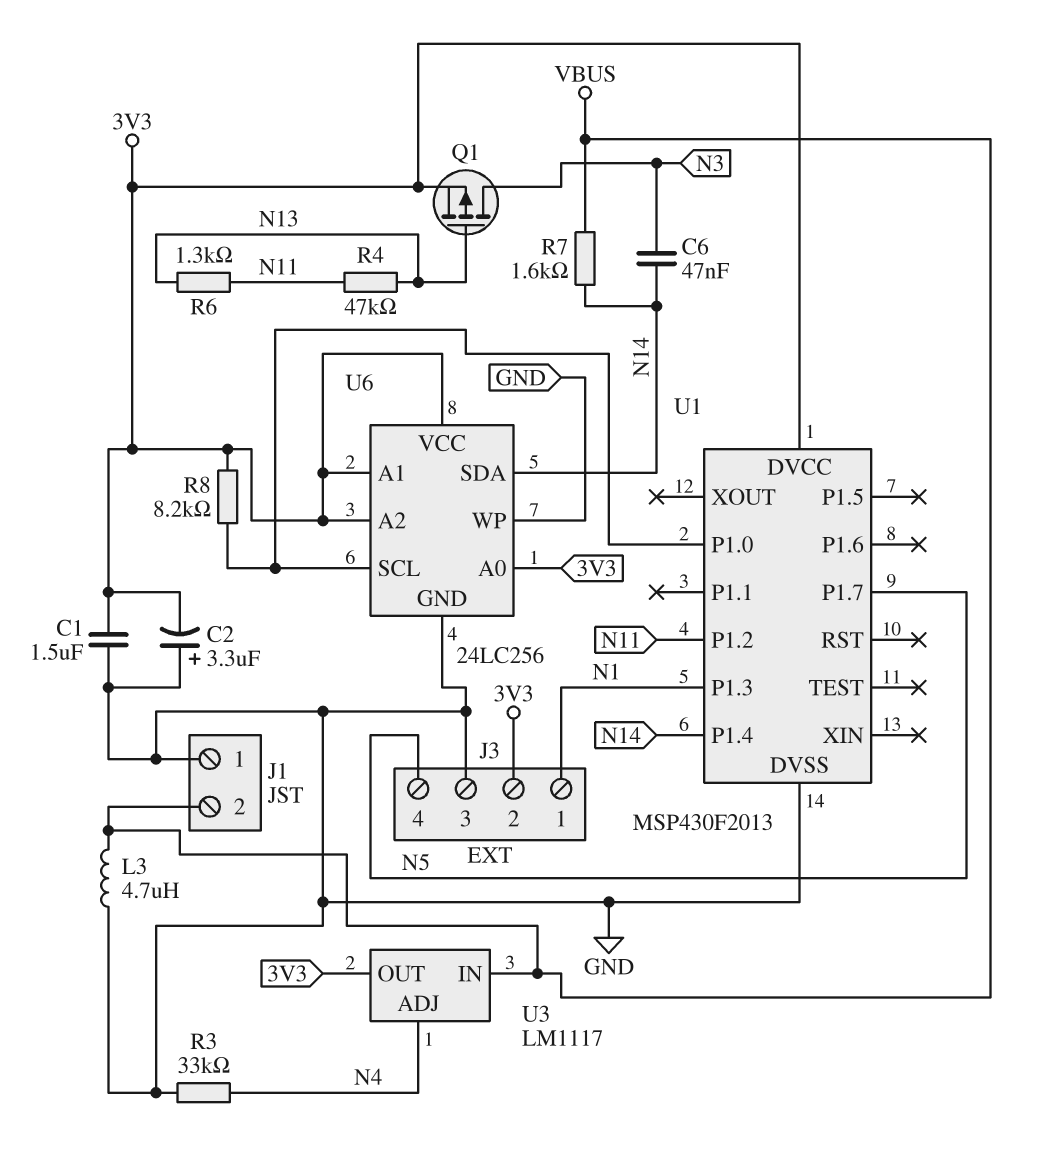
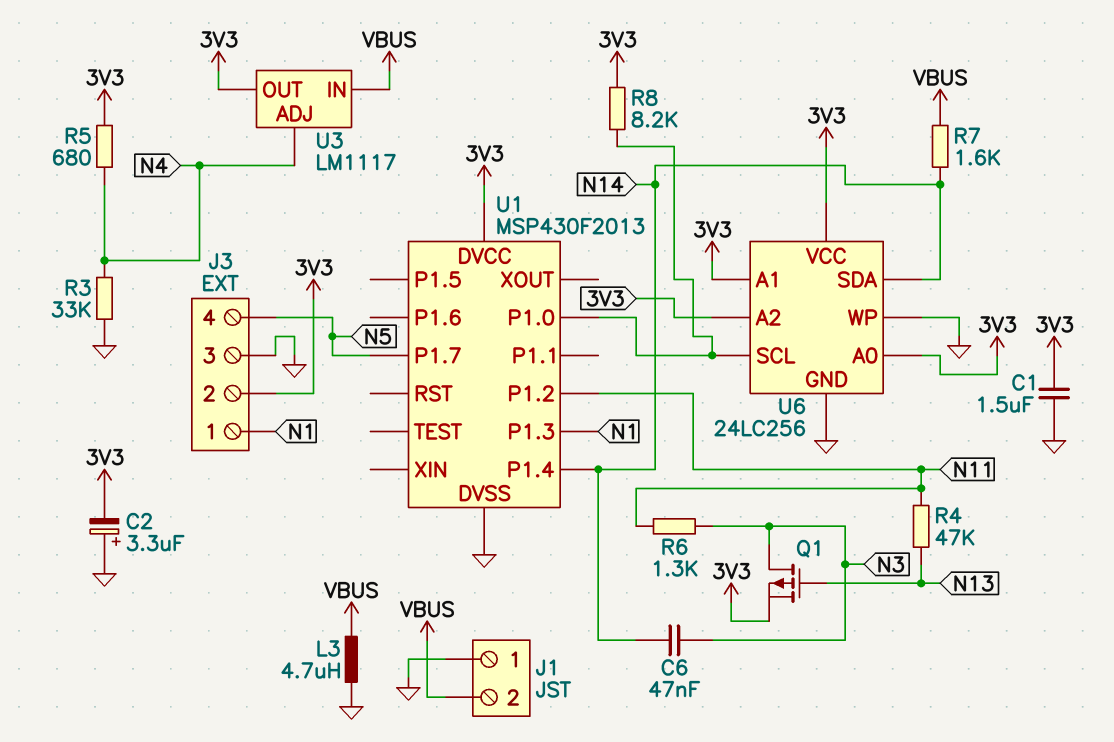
R5: none -> 680 (3V3, N4)
R6: 1.3k (N11, N13) -> 1.3k (N3, N11)

